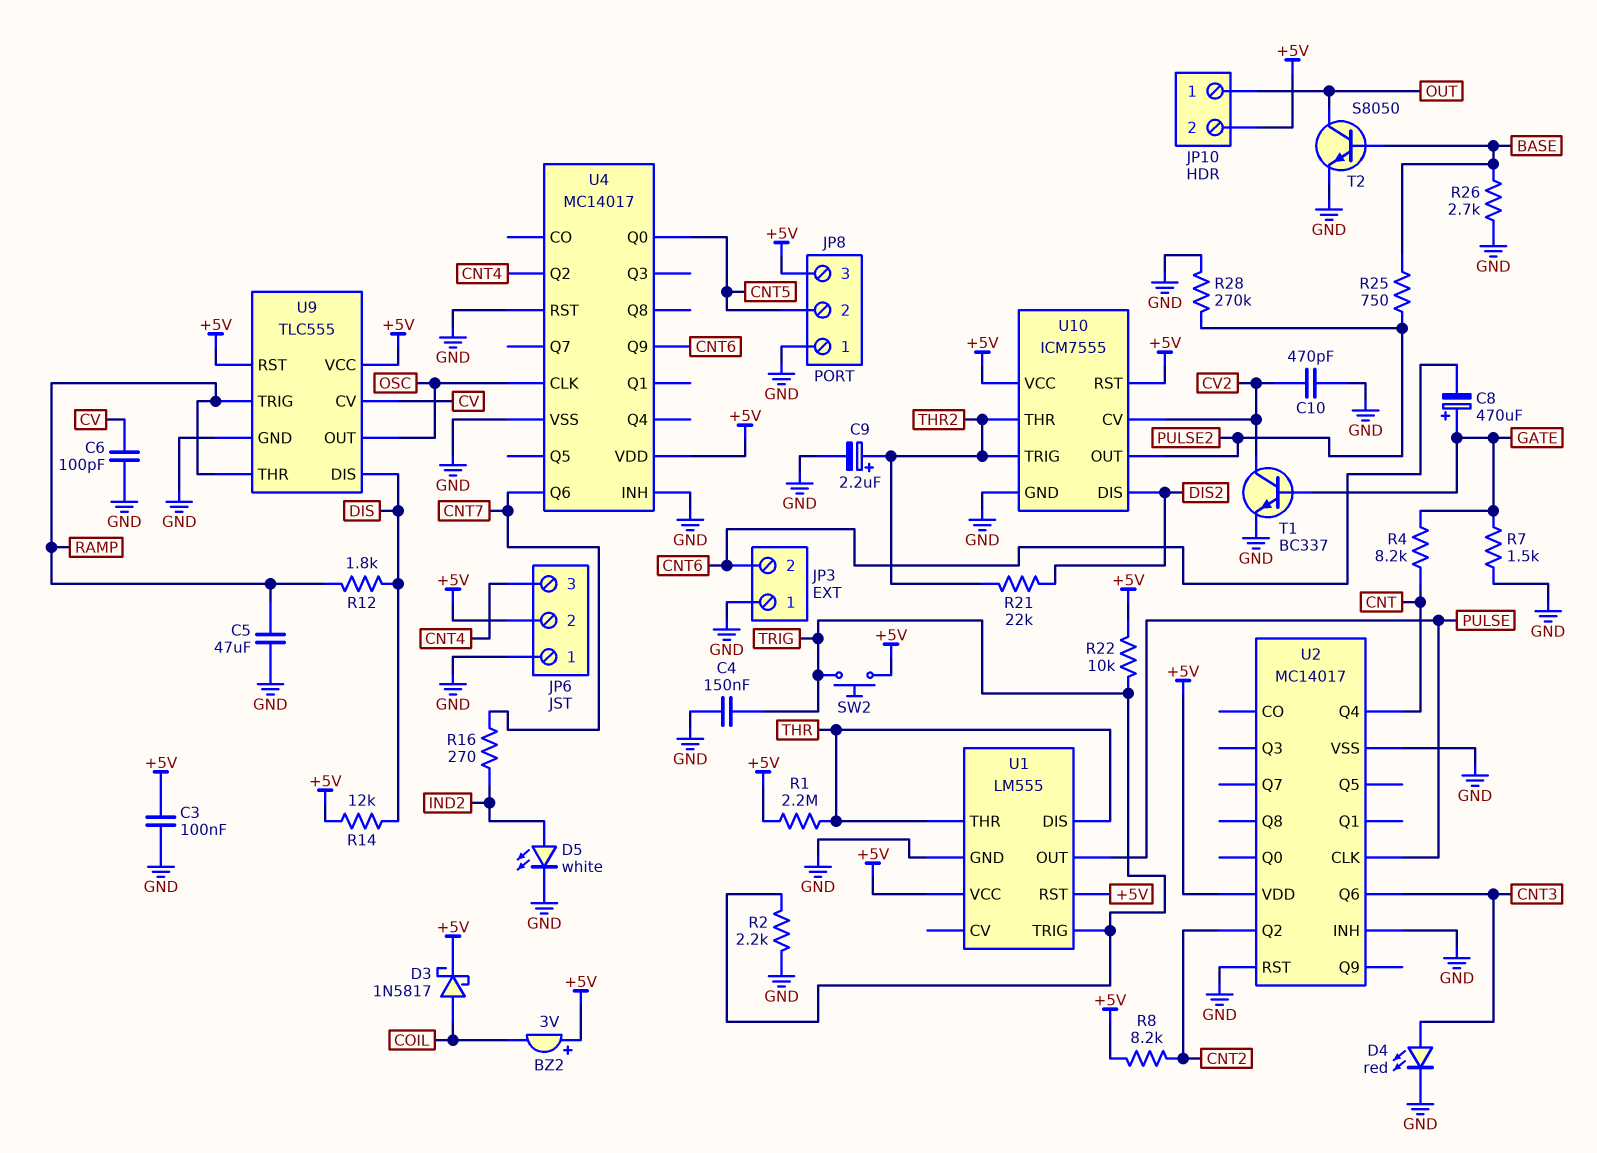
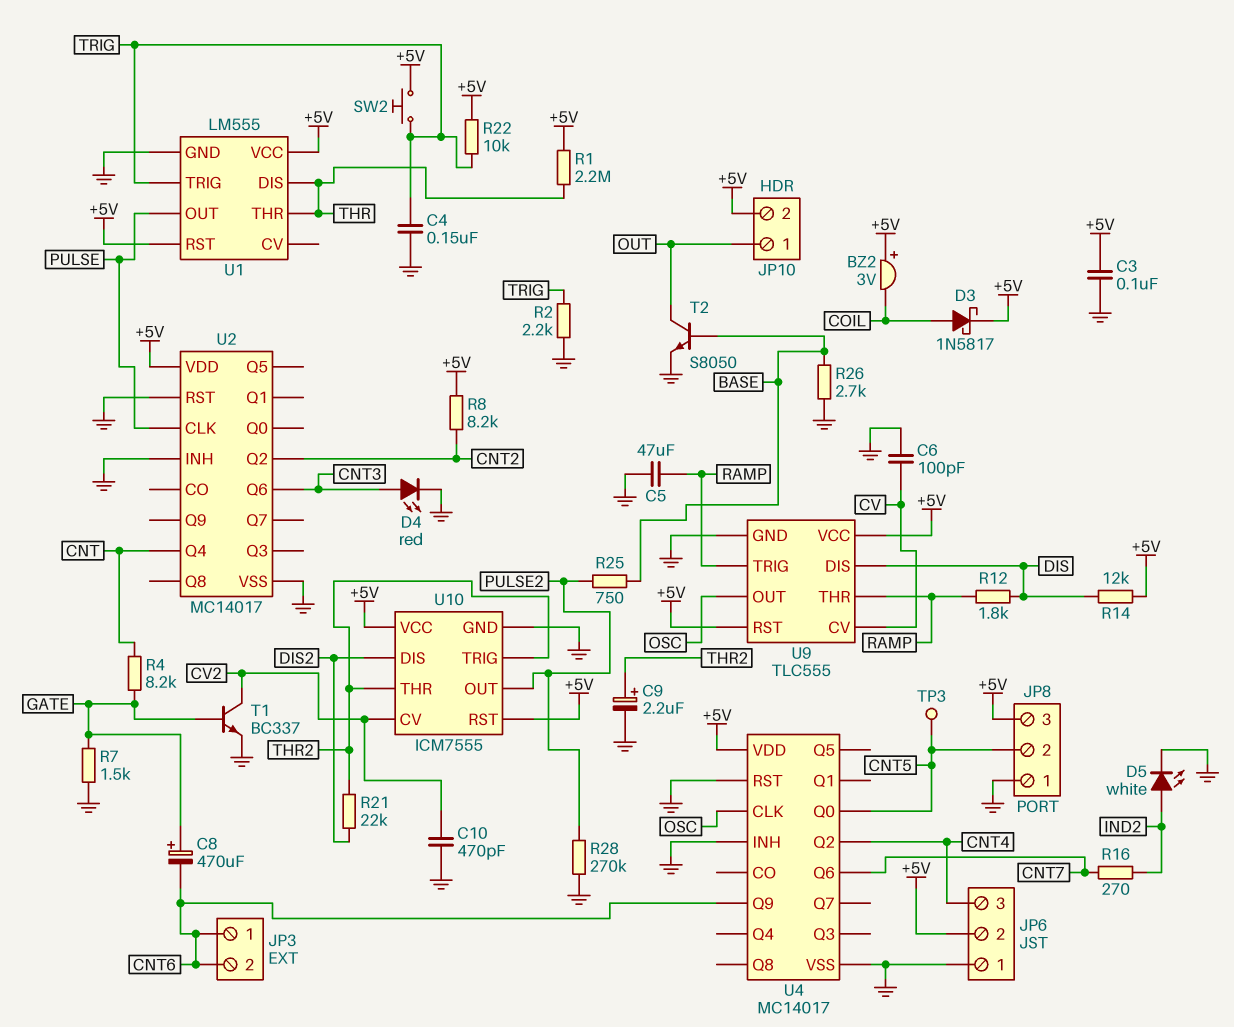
JP3 pin 1: GND -> CNT6
TP3: none -> test point (CNT5)

